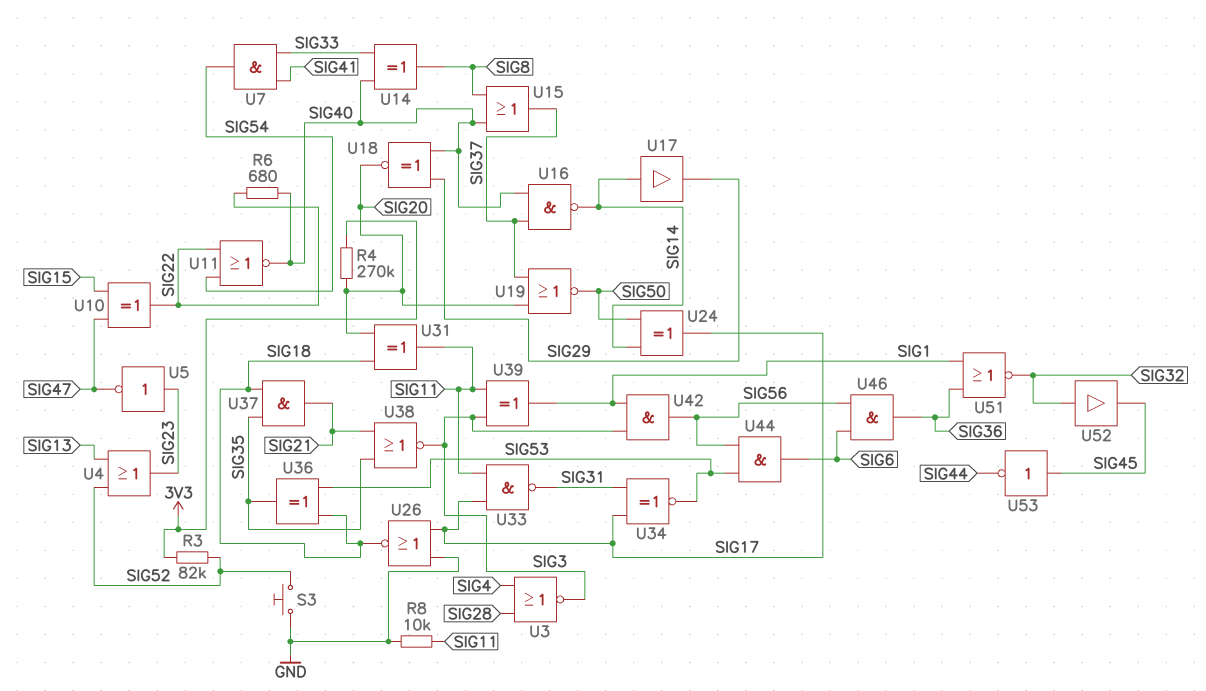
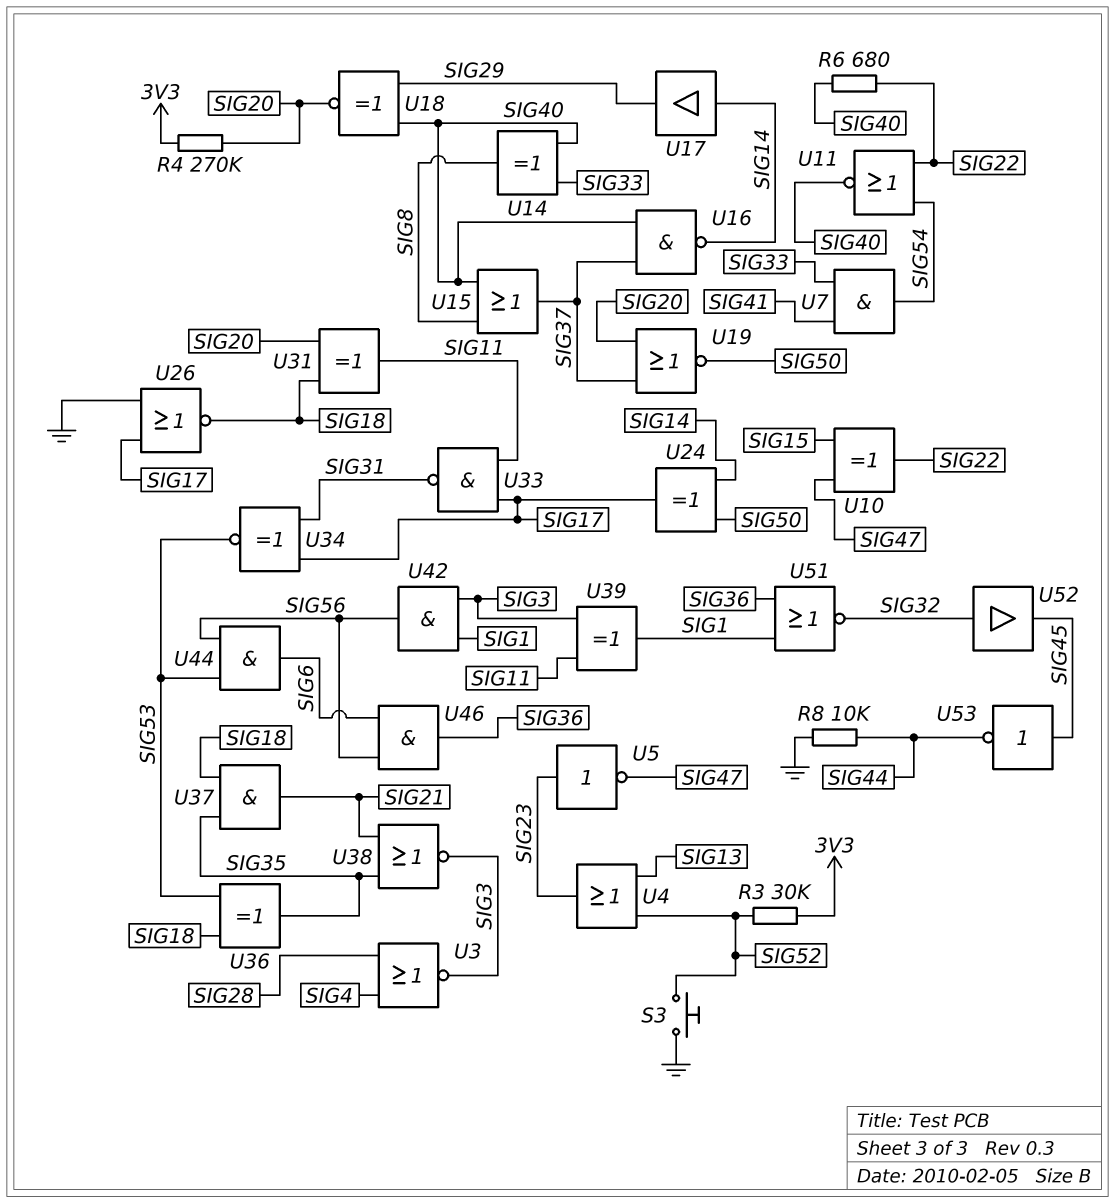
R3: 82k (3V3, SIG52) -> 30k (3V3, SIG52)
R8: 10k (GND, SIG11) -> 10k (GND, SIG44)

